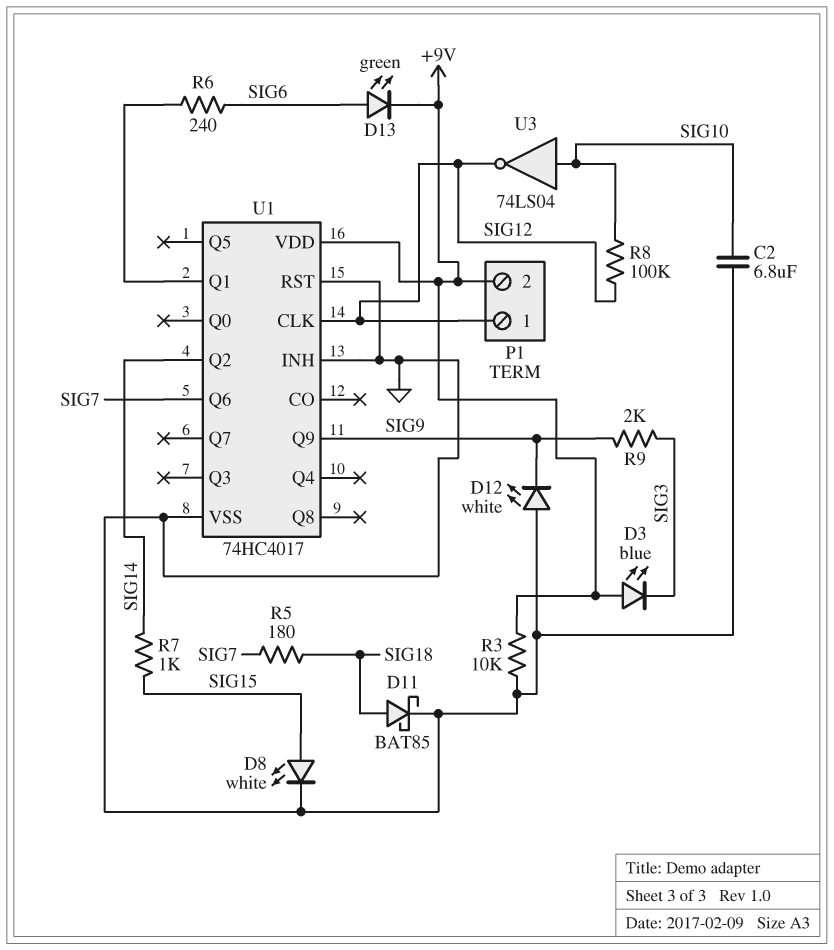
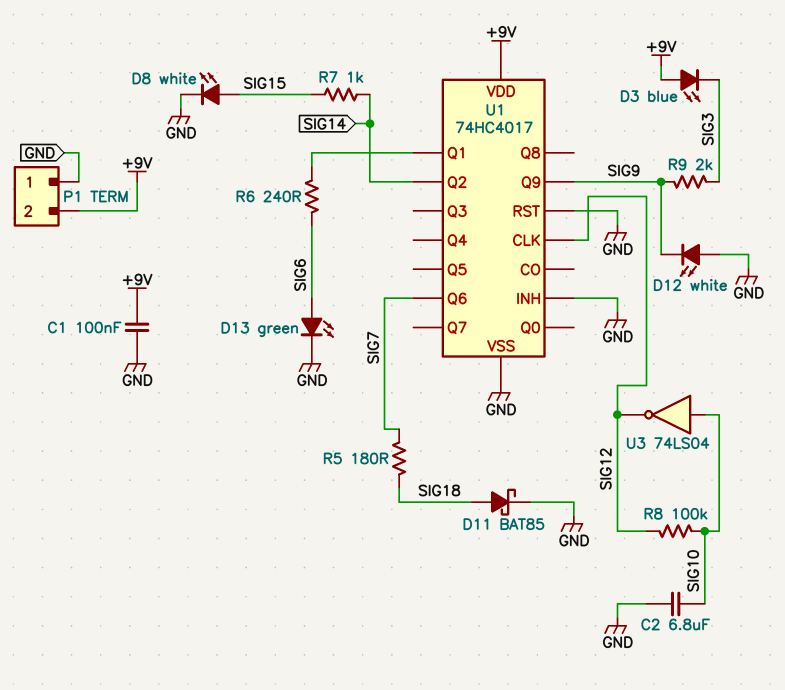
C1: none -> 100nF (+9V, GND)
D13: LED green (A SIG6, K +9V) -> LED green (A SIG6, K GND)
P1 pin 1: SIG12 -> GND
R3: 10k (+9V, GND) -> none

